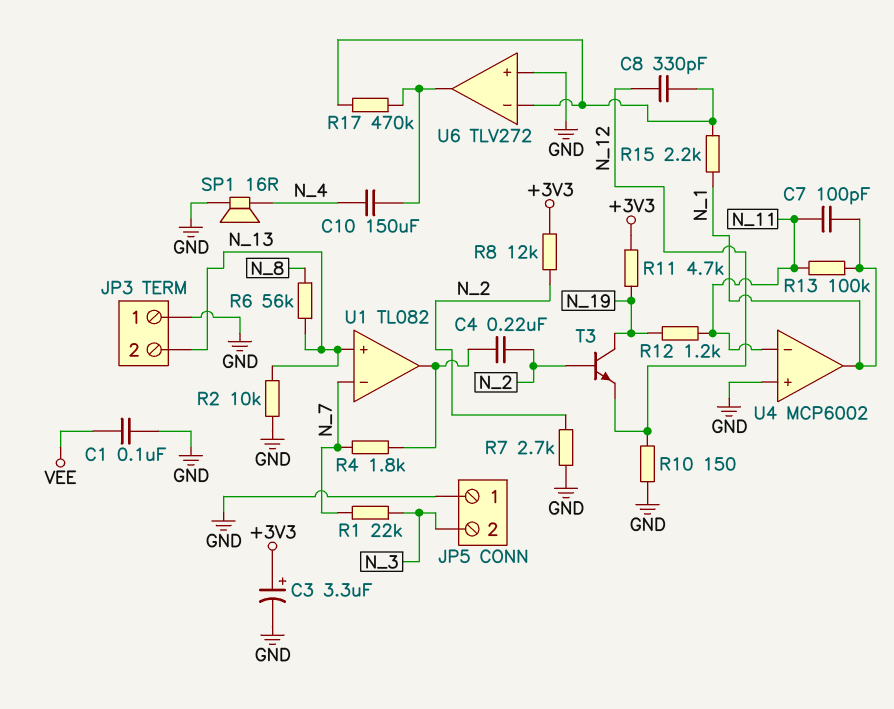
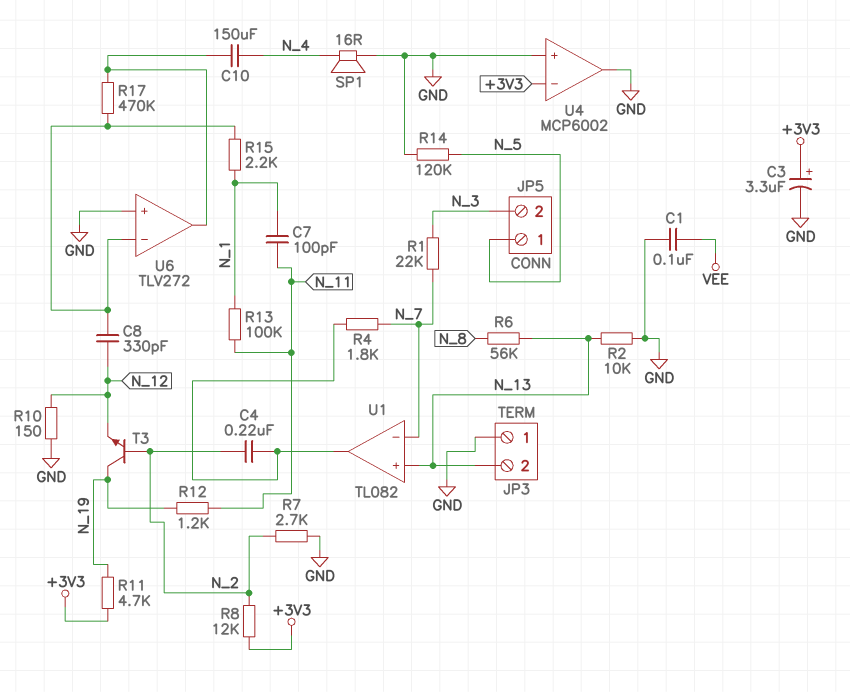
JP5 pin 1: GND -> N_5
R14: none -> 120k (GND, N_5)
U4 pin in-: N_11 -> +3V3
U4 pin out: N_1 -> GND

